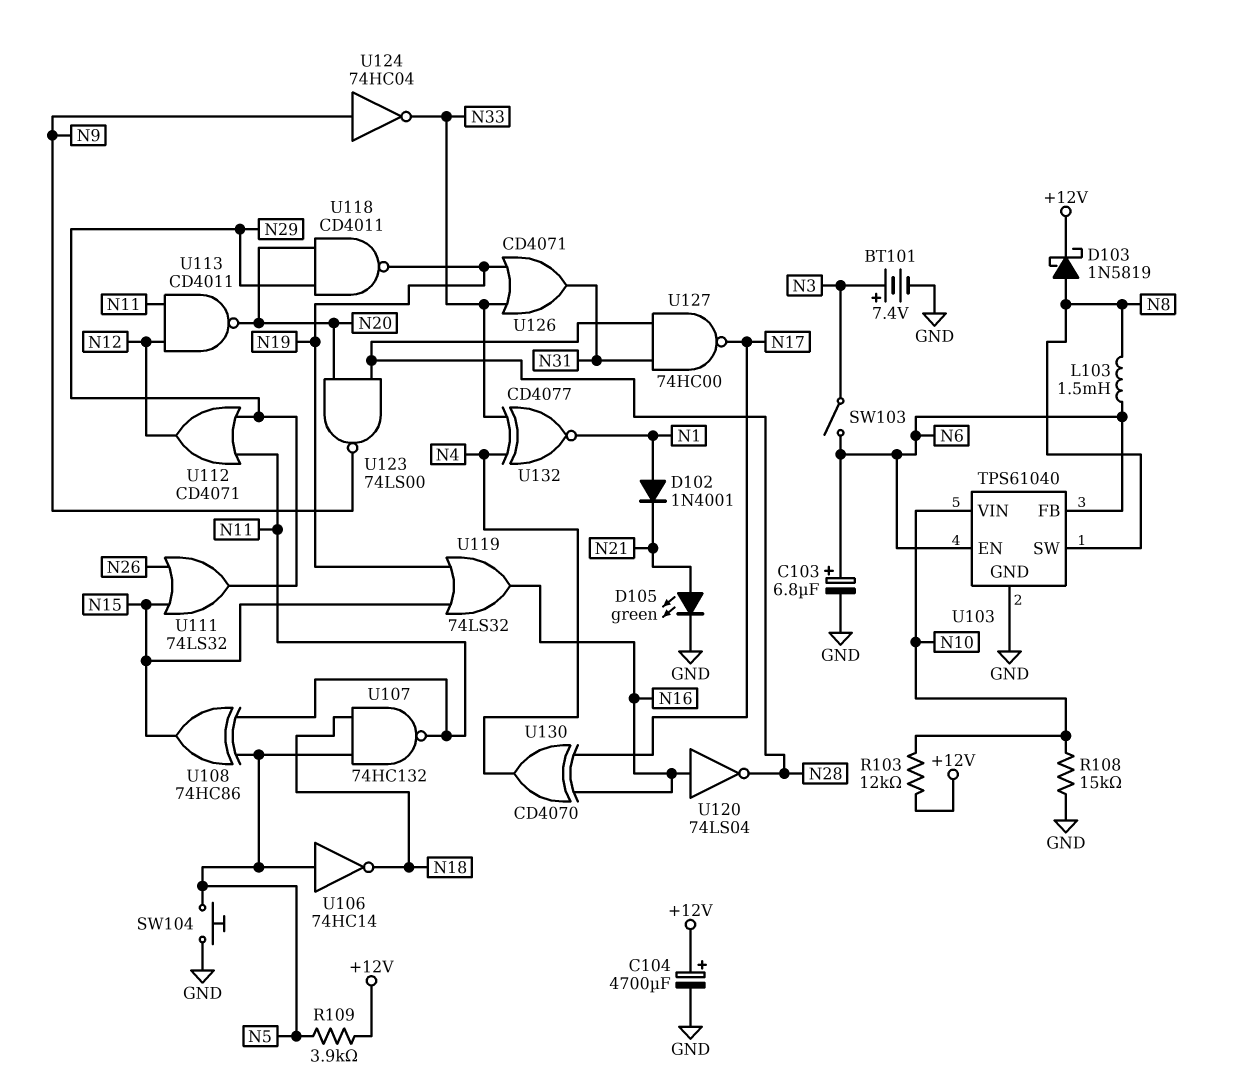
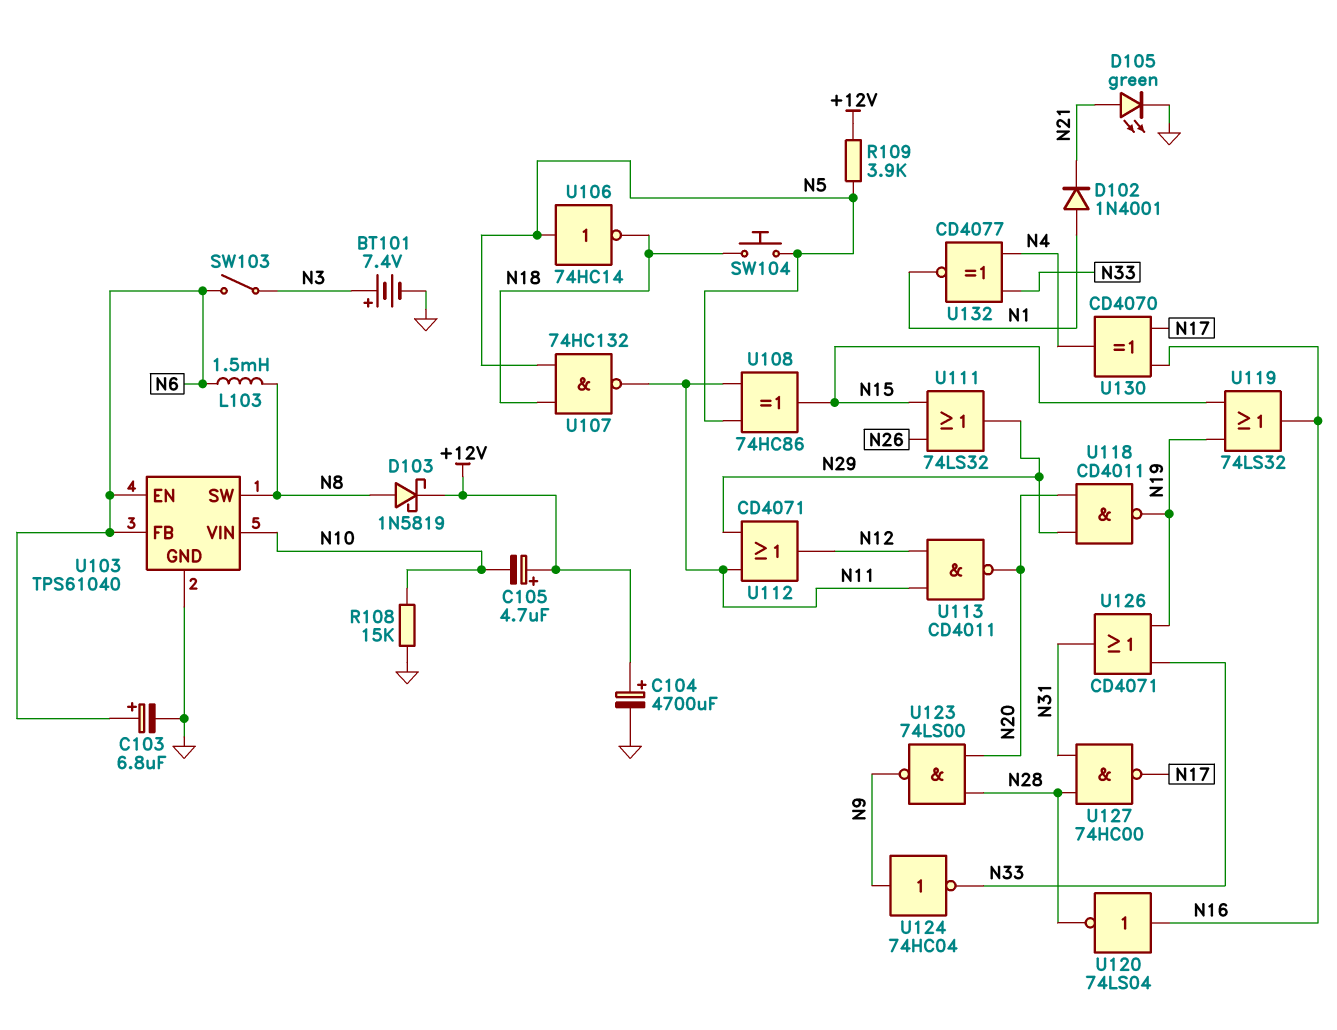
C105: none -> 4.7uF (plus +12V, minus N10)
R103: 12k (+12V, N10) -> none
SW104: button (GND, N5) -> button (N5, N18)

